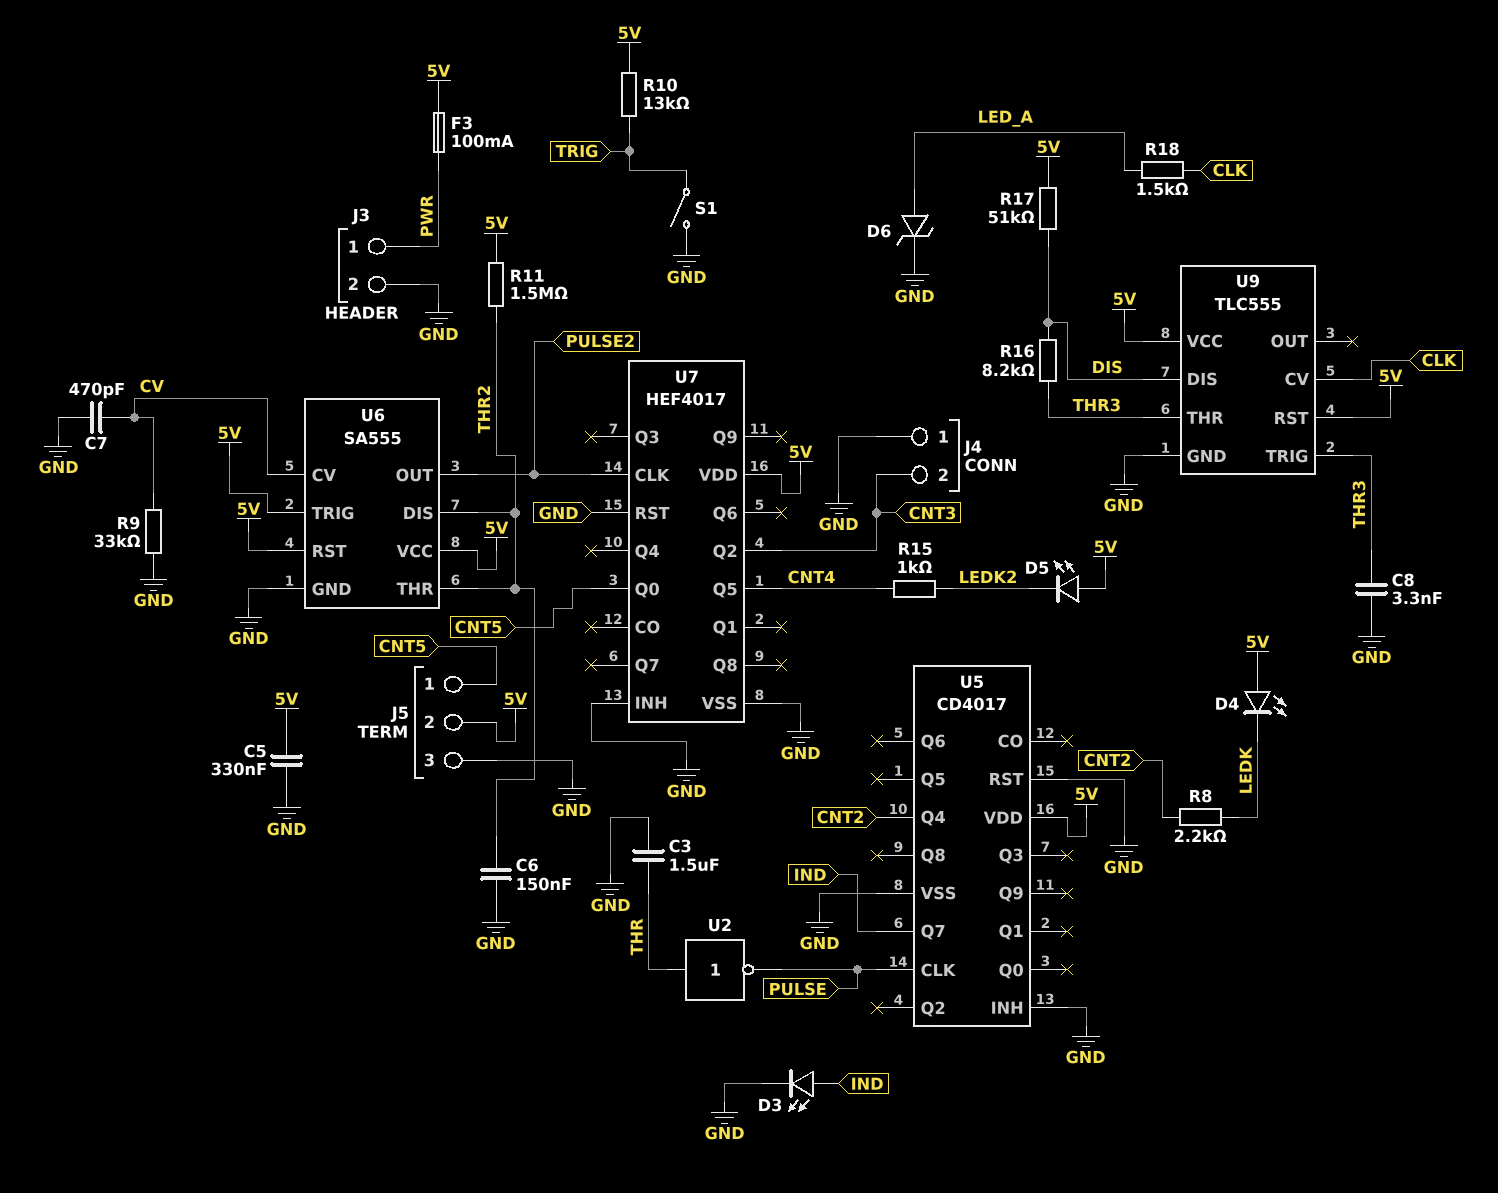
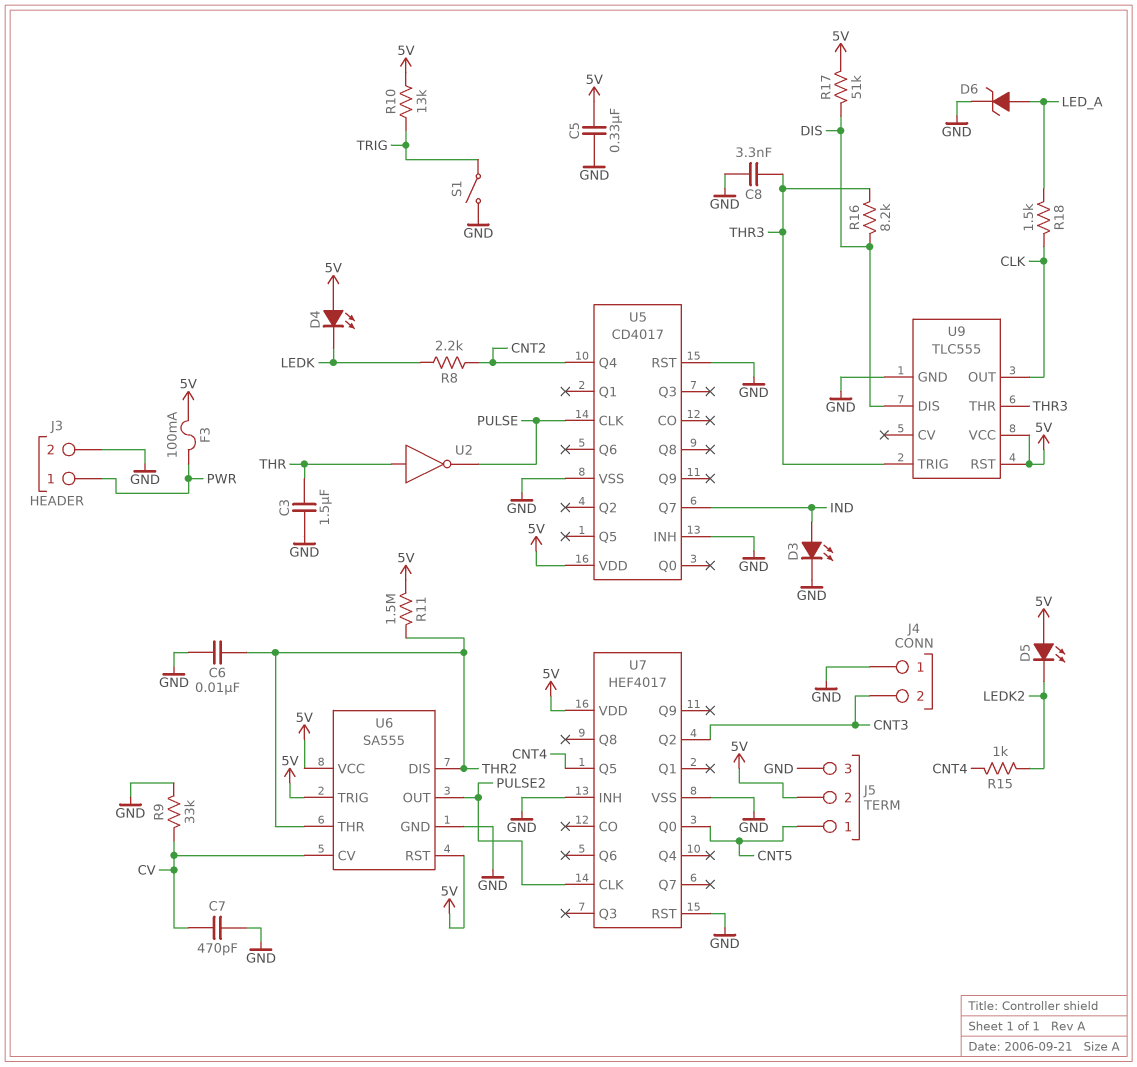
C6: 150nF (GND, THR2) -> 10nF (GND, THR2)
U9 pin CV: CLK -> none
U9 pin OUT: none -> CLK

